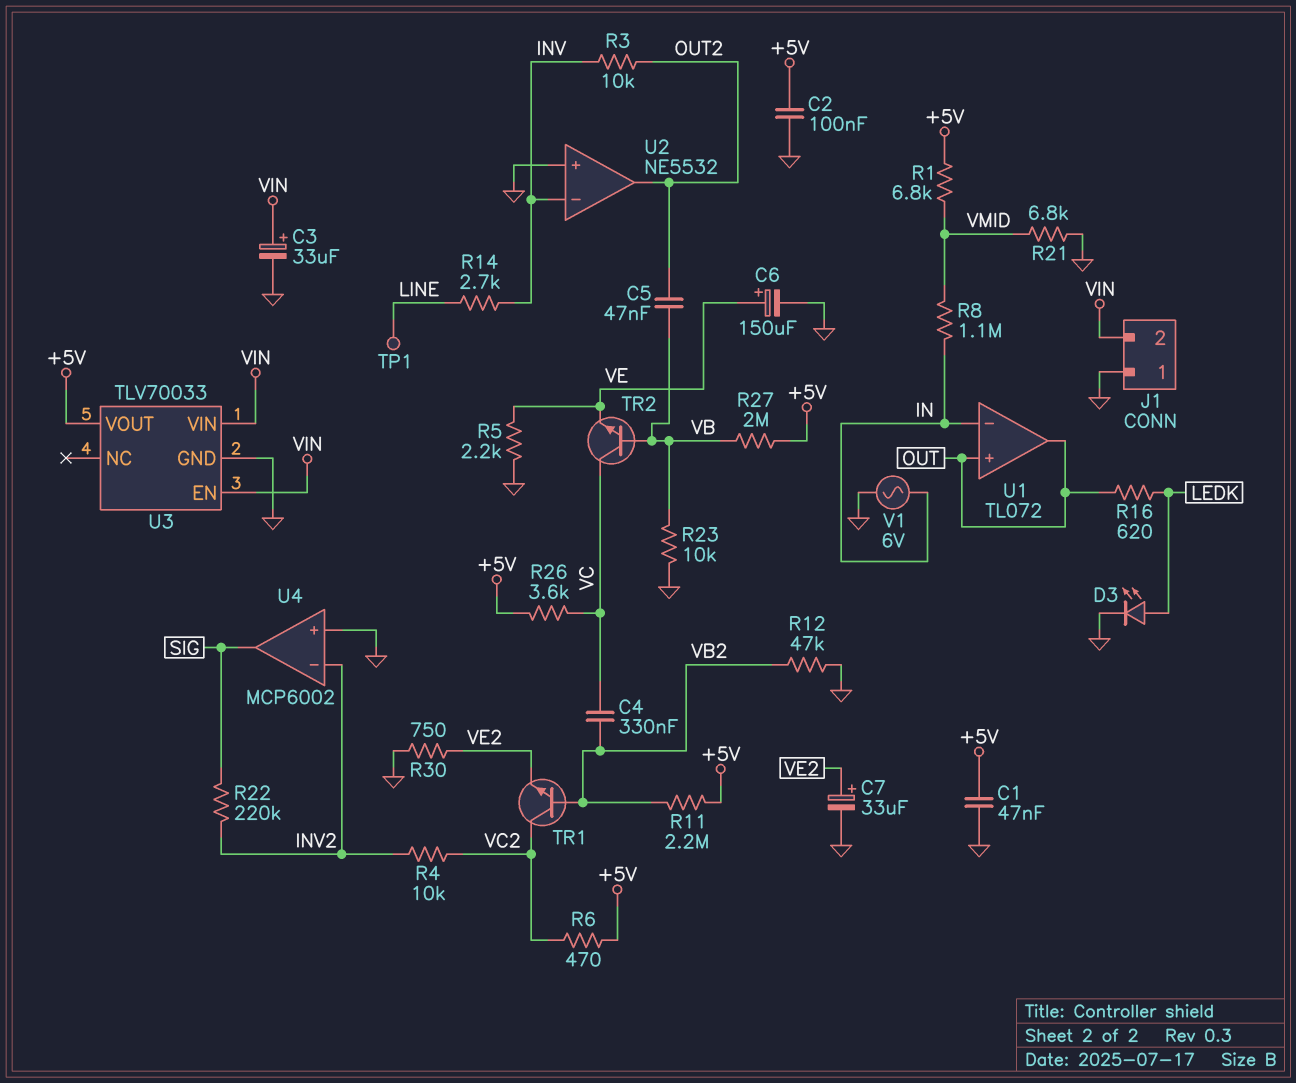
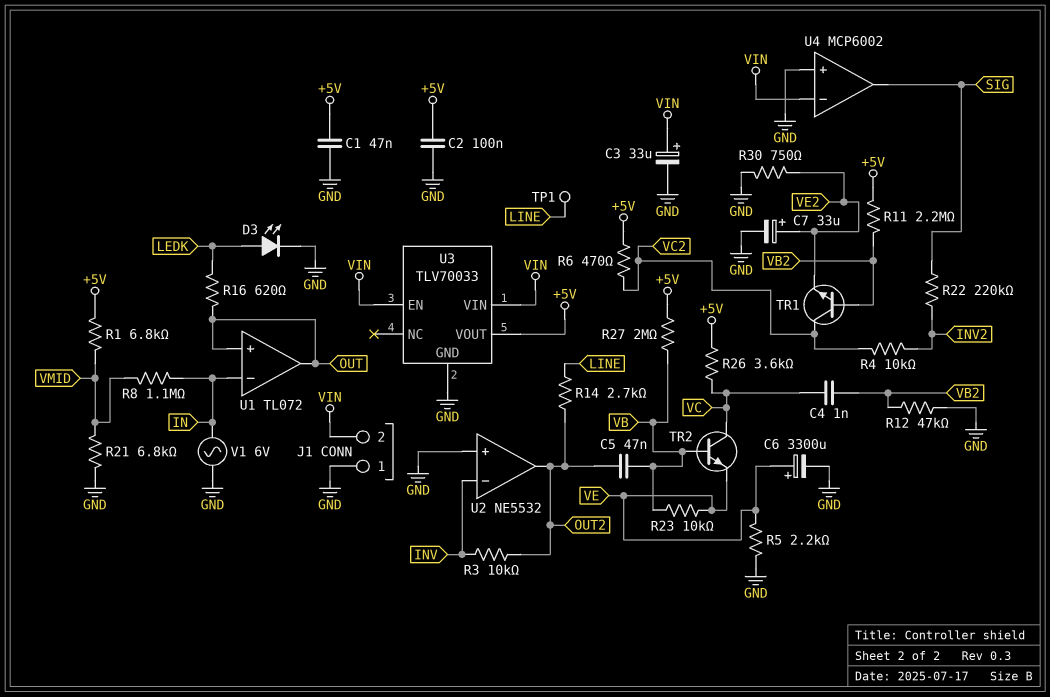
C4: 330nF (VB2, VC) -> 1nF (VB2, VC)
C6: 150uF (plus VE, minus GND) -> 3300uF (plus VE, minus GND)
R14: 2.7k (INV, LINE) -> 2.7k (LINE, OUT2)
R23: 10k (GND, VB) -> 10k (VB, VE)
U4 pin in-: INV2 -> VIN

